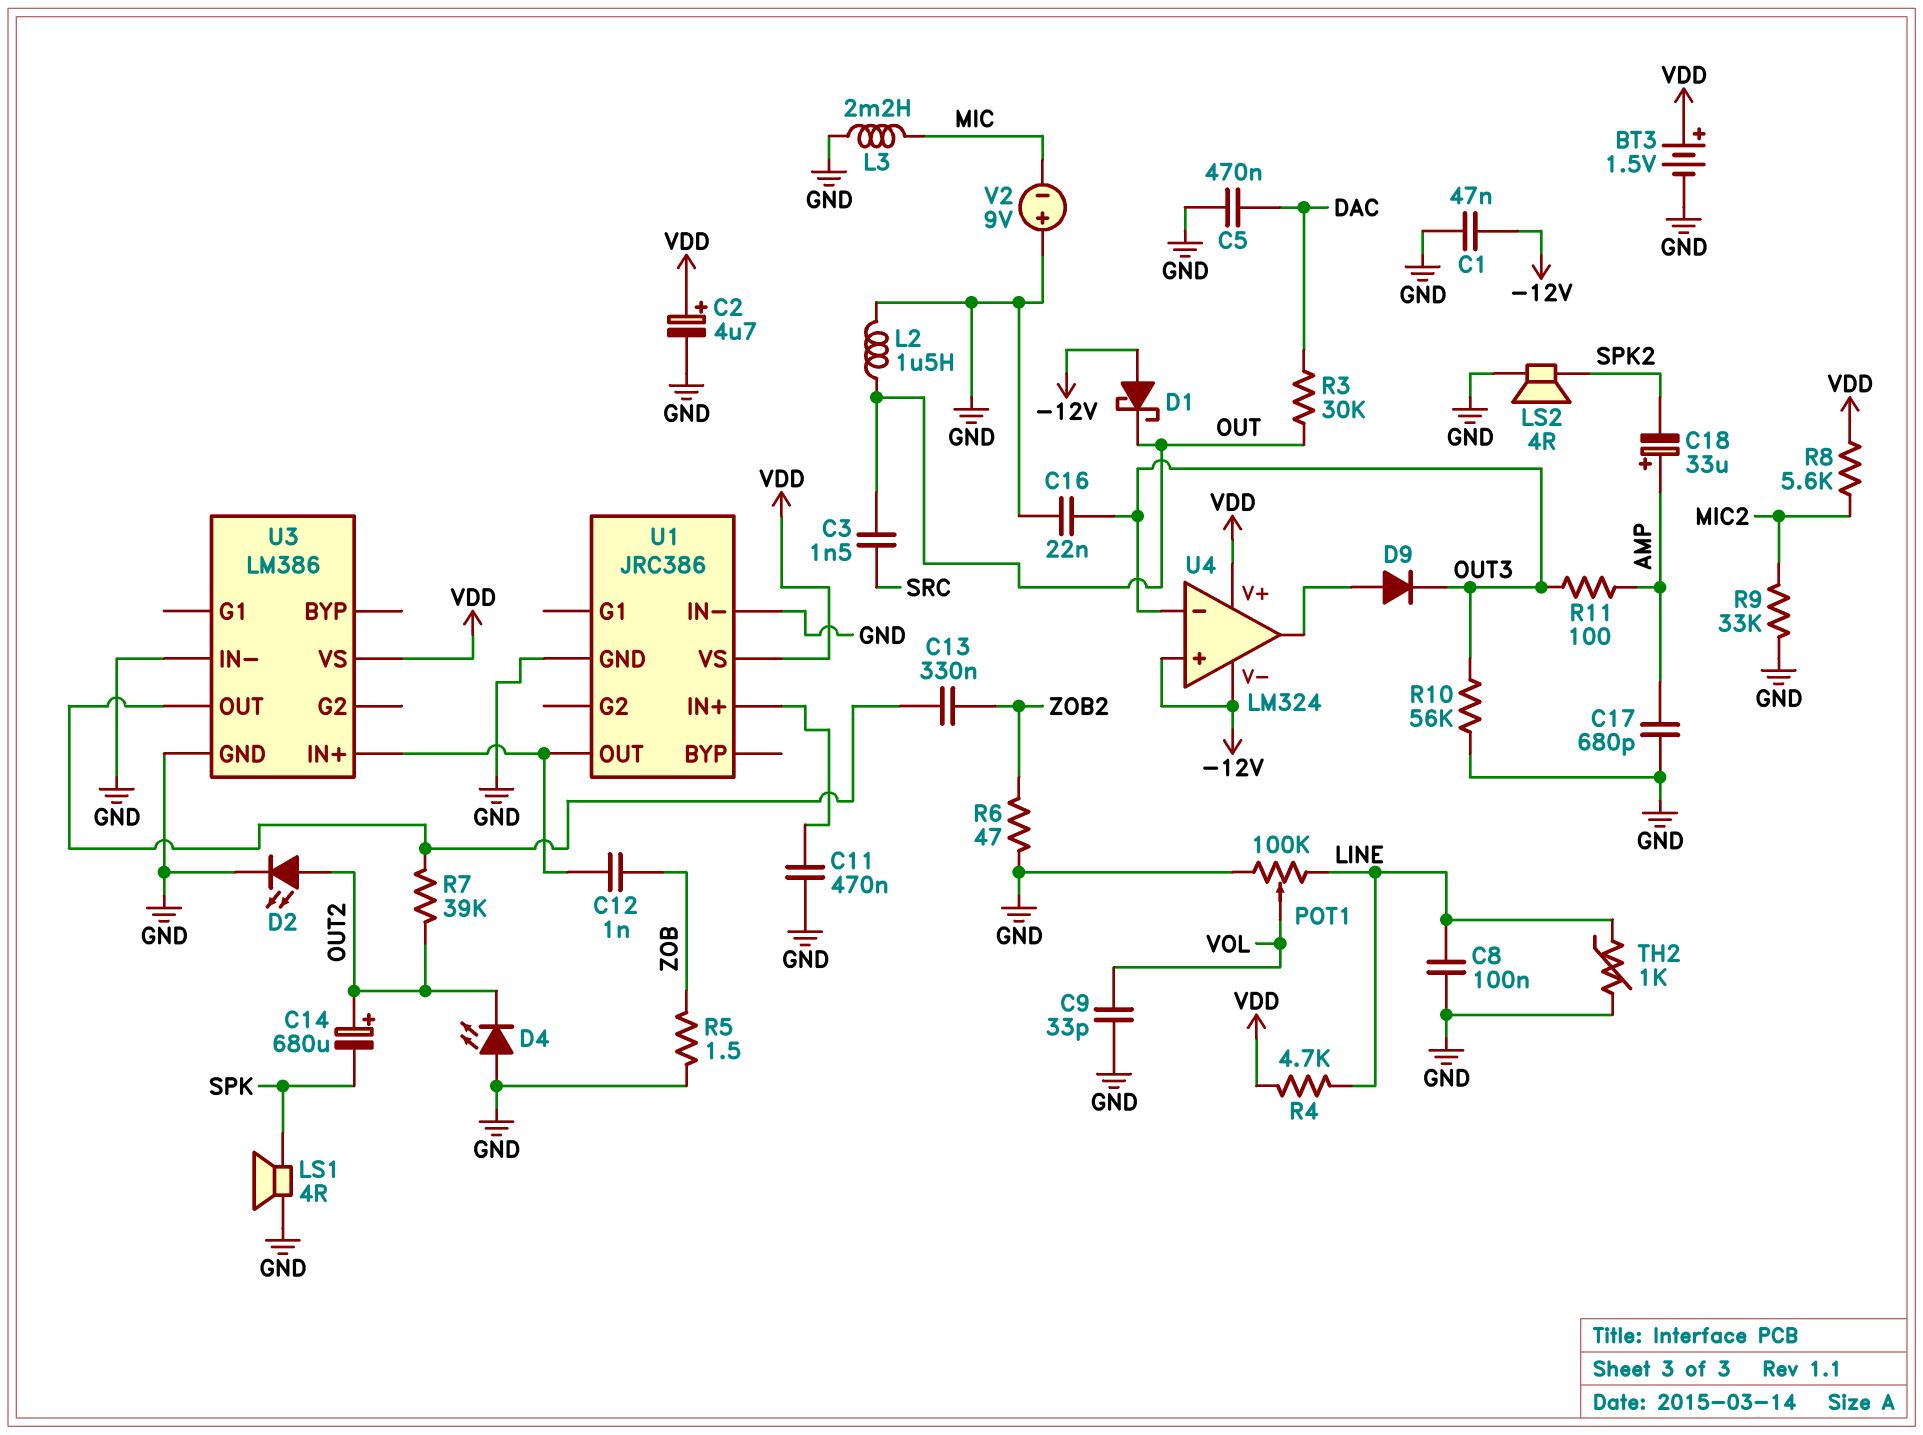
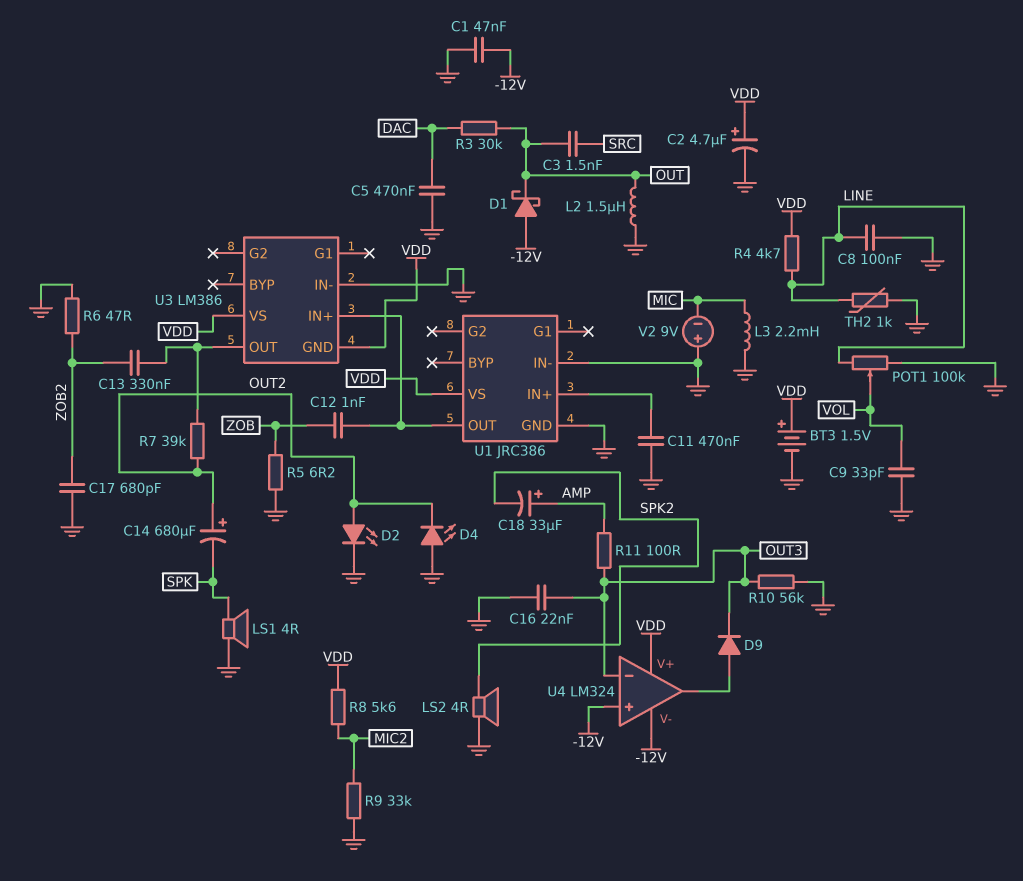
C17: 680pF (AMP, GND) -> 680pF (GND, ZOB2)
R5: 1.5 (GND, ZOB) -> 6.2 (GND, ZOB)
U3 pin GND: GND -> VDD

